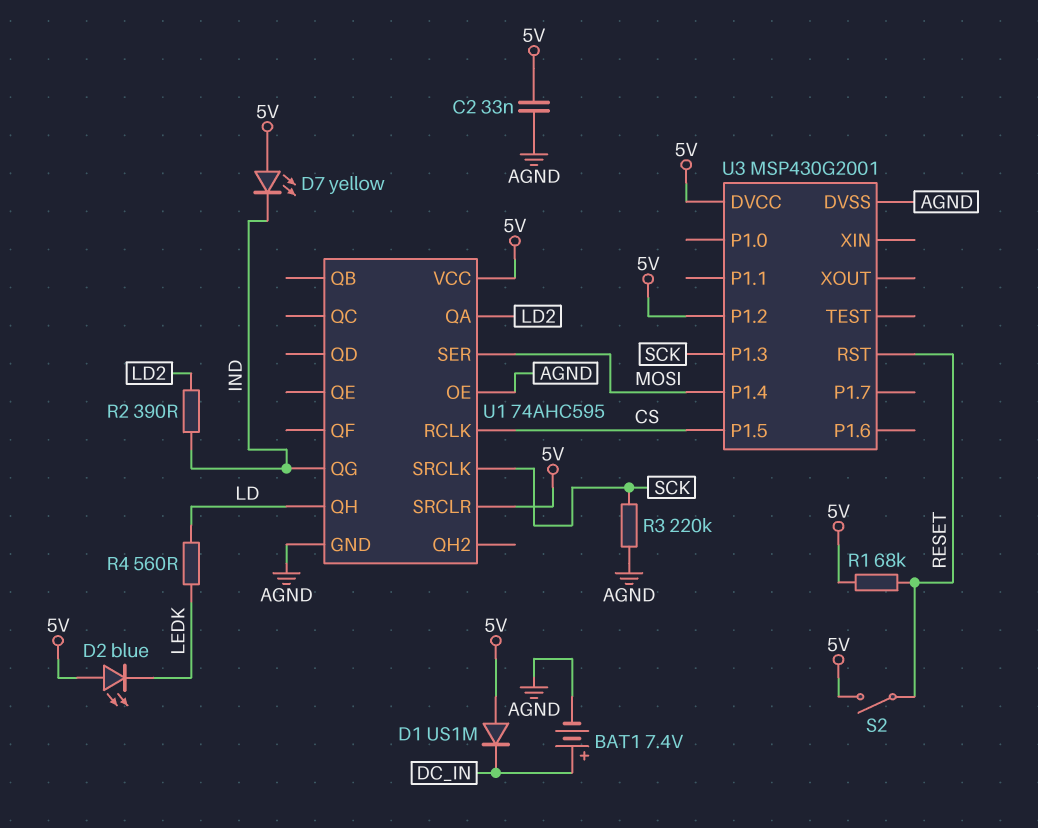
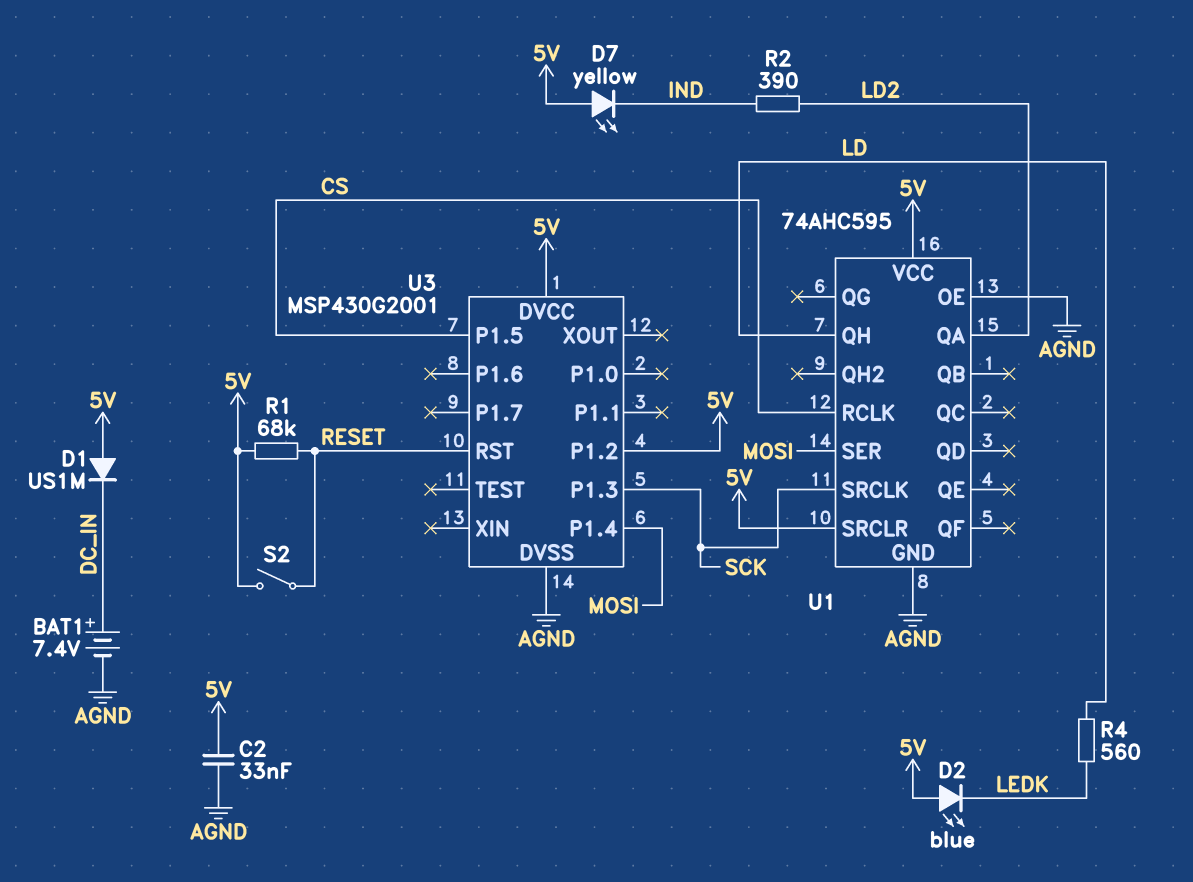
R3: 220k (AGND, SCK) -> none
U1 pin QG: IND -> none

